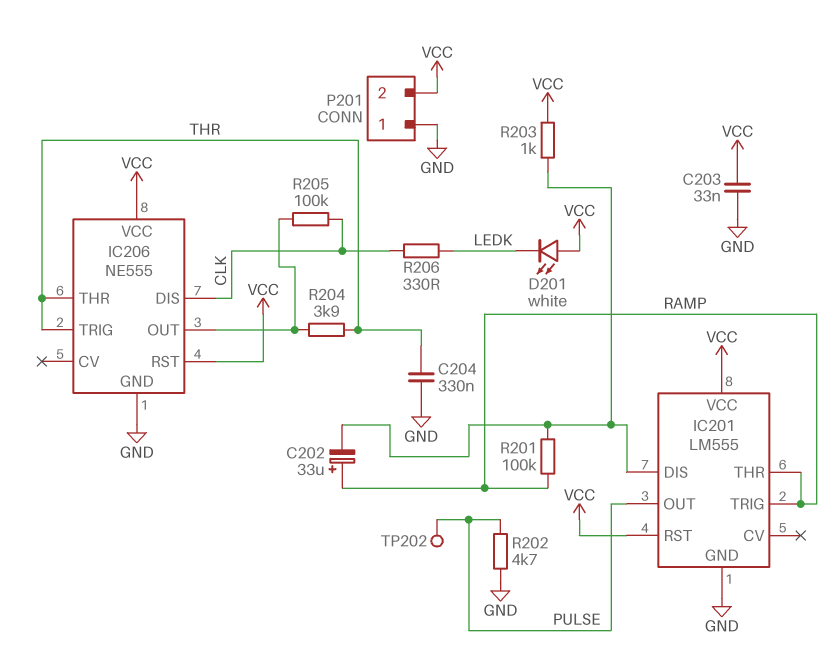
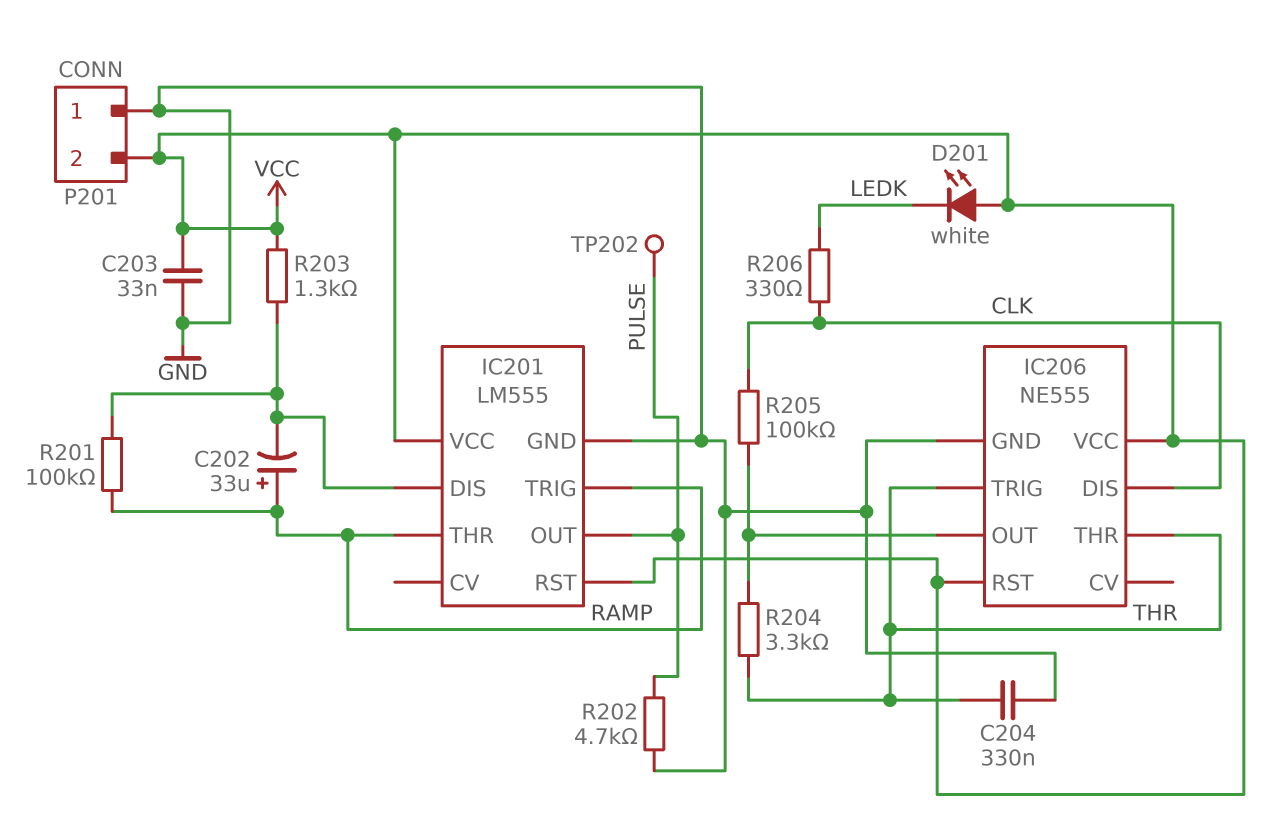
R203: 1k (IC201/DIS, VCC) -> 1.3k (IC201/DIS, VCC)
R204: 3.9k (IC206/OUT, THR) -> 3.3k (IC206/OUT, THR)

